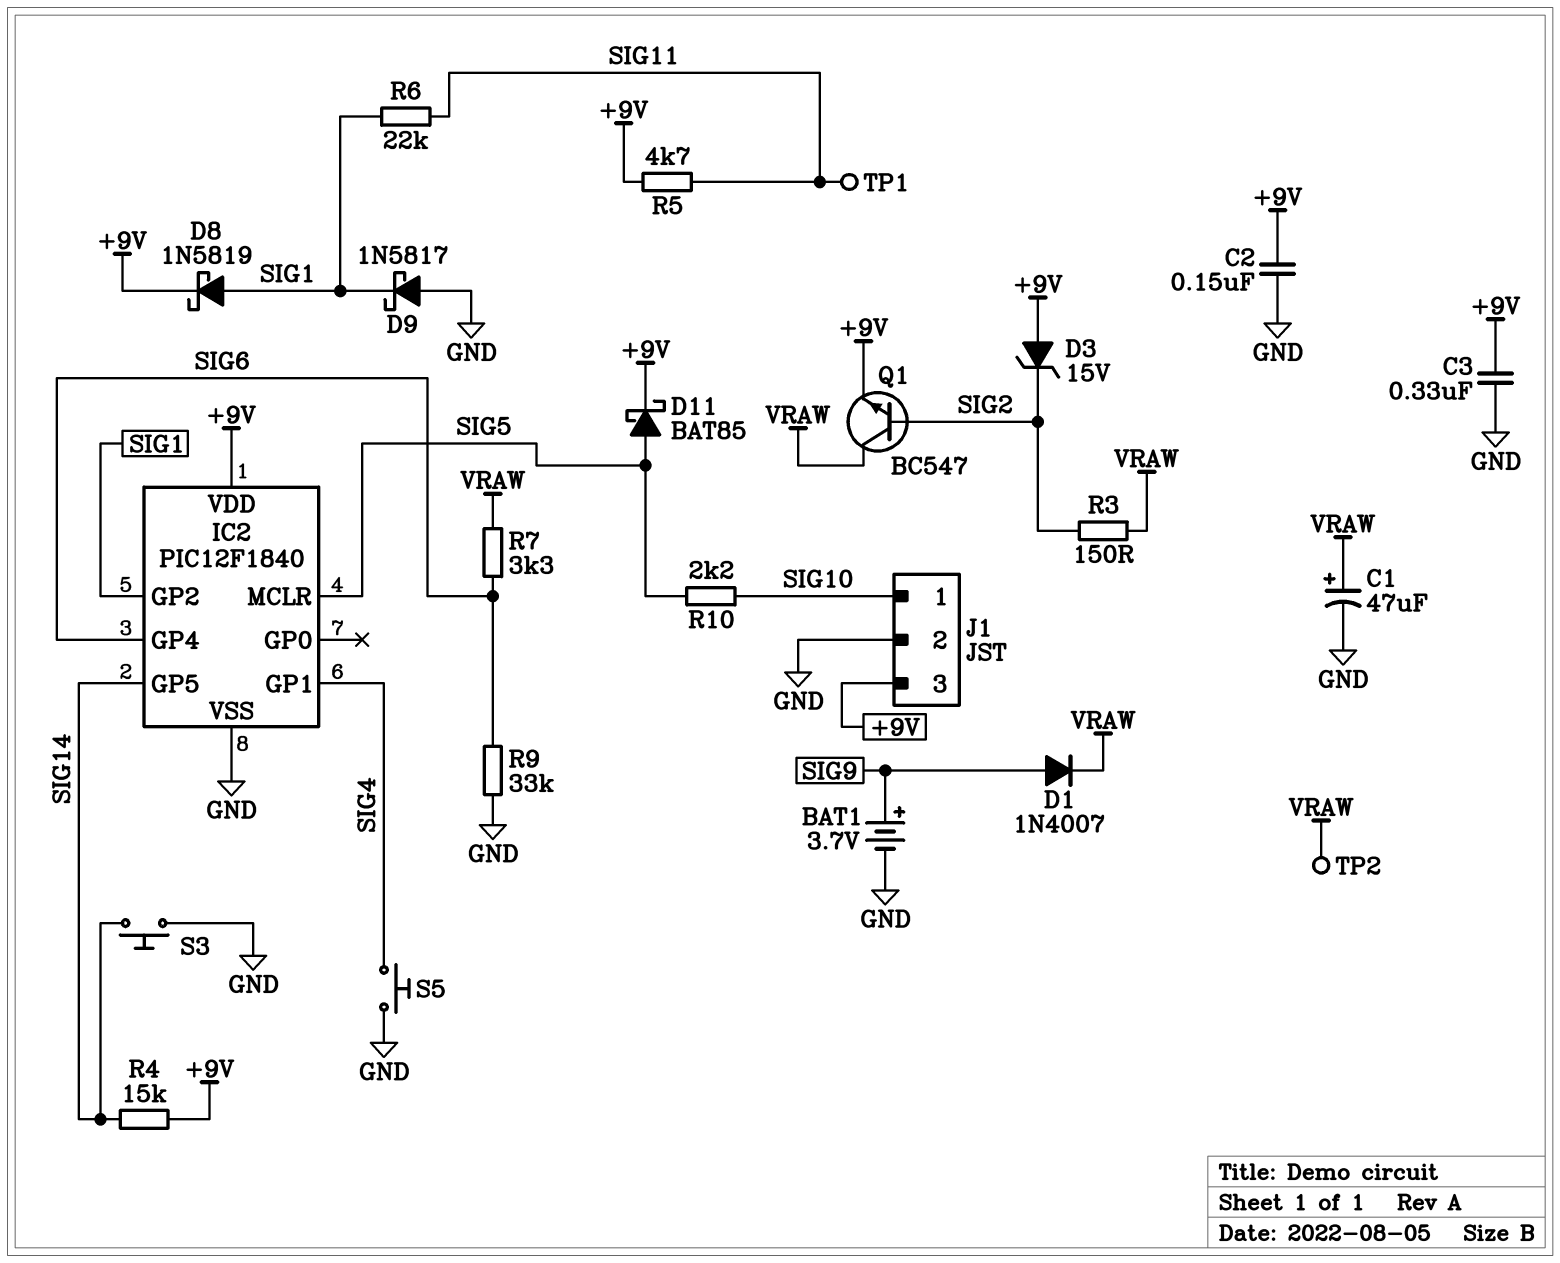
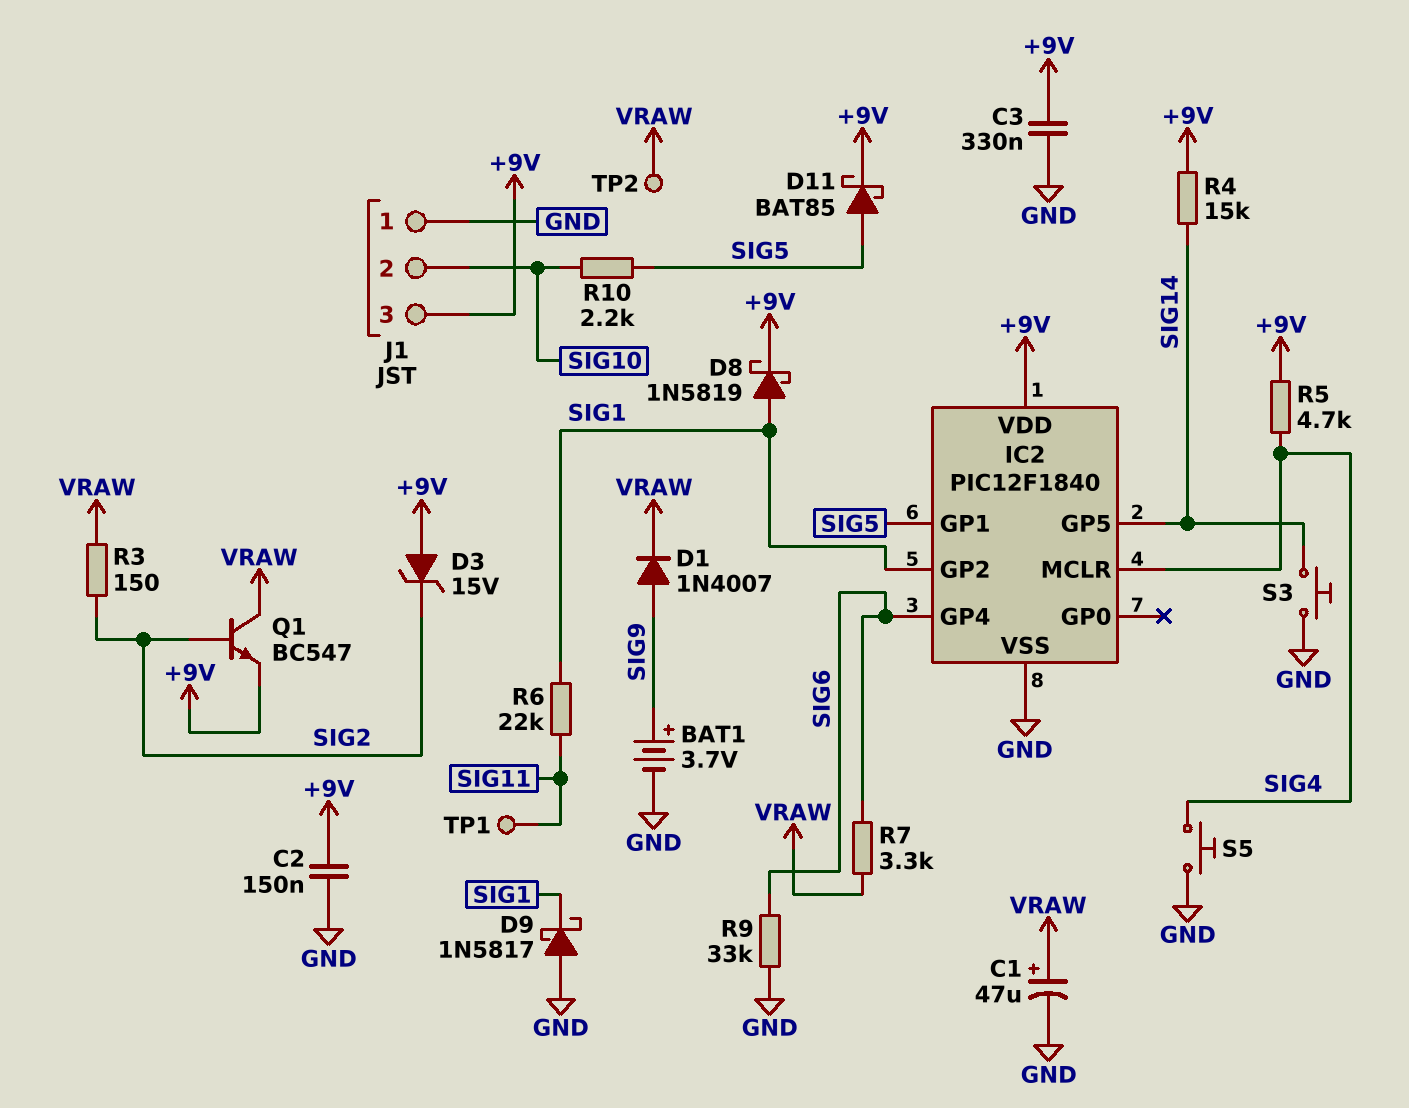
IC2 pin GP1: SIG4 -> SIG5
IC2 pin MCLR: SIG5 -> SIG4
J1 pin 1: SIG10 -> GND
J1 pin 2: GND -> SIG10
R5: 4.7k (+9V, SIG11) -> 4.7k (+9V, SIG4)

